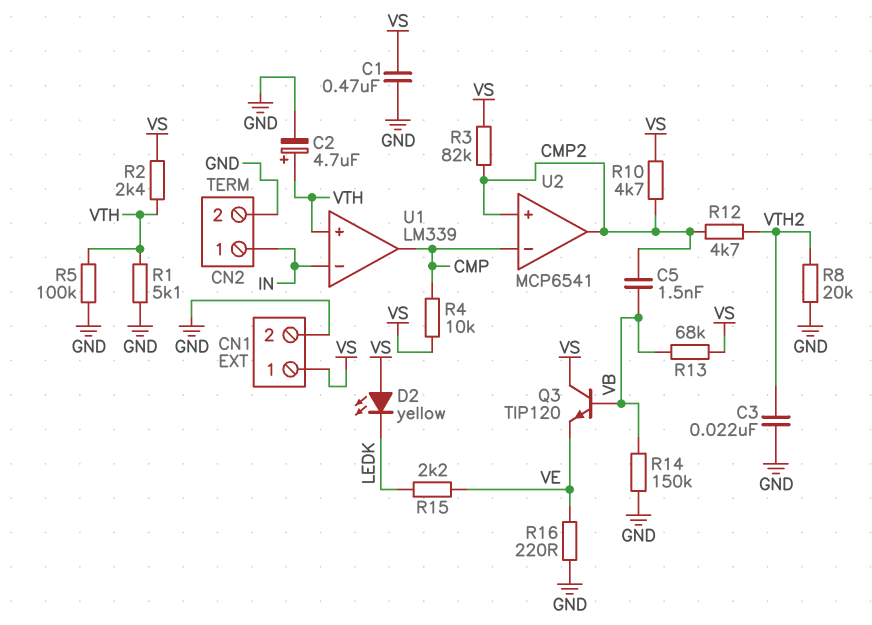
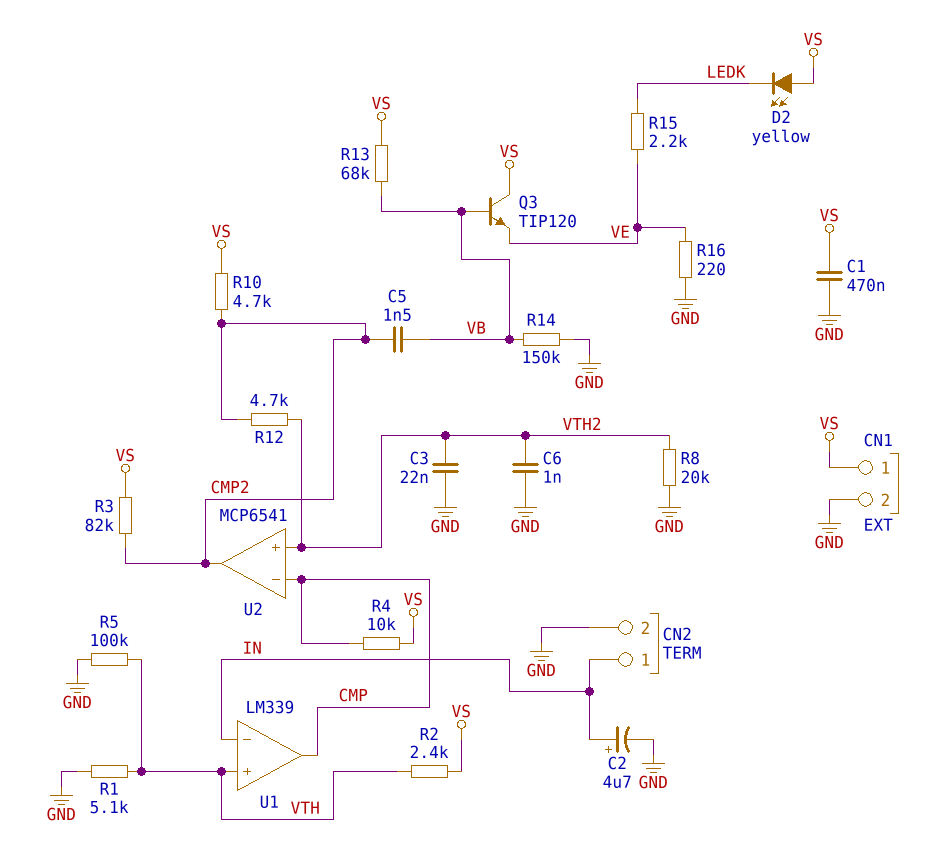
C2: 4.7uF (plus VTH, minus GND) -> 4.7uF (plus IN, minus GND)
C6: none -> 1nF (GND, VTH2)
U2 pin in+: CMP2 -> VTH2

